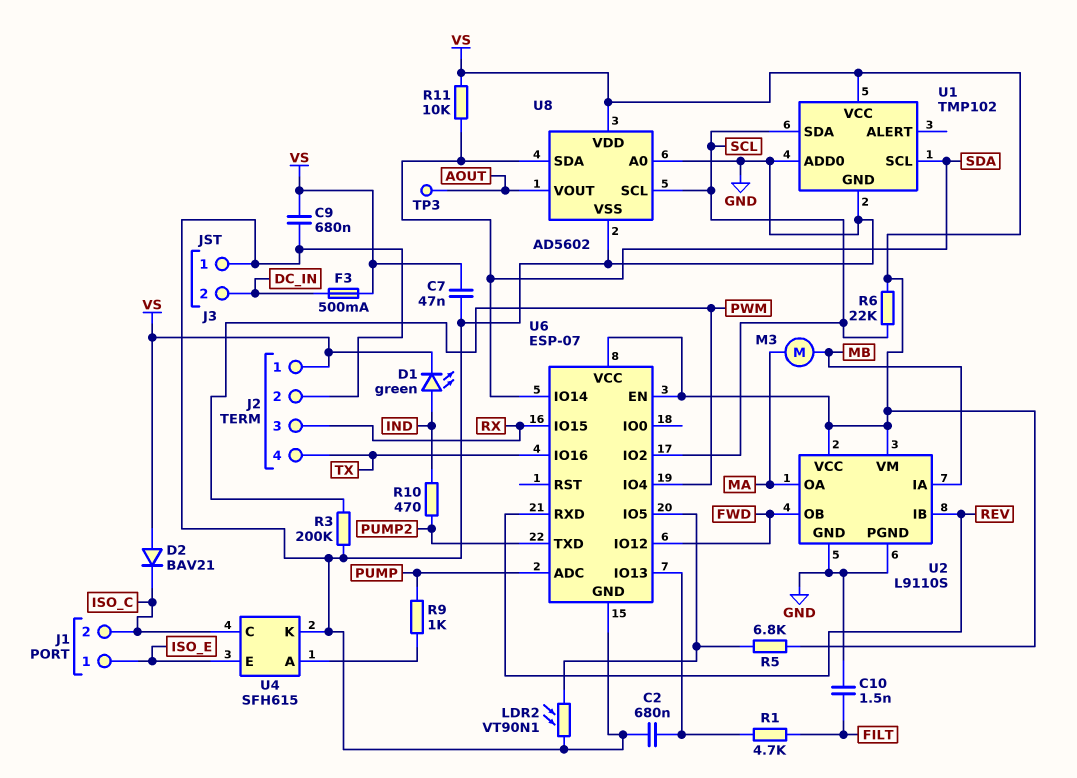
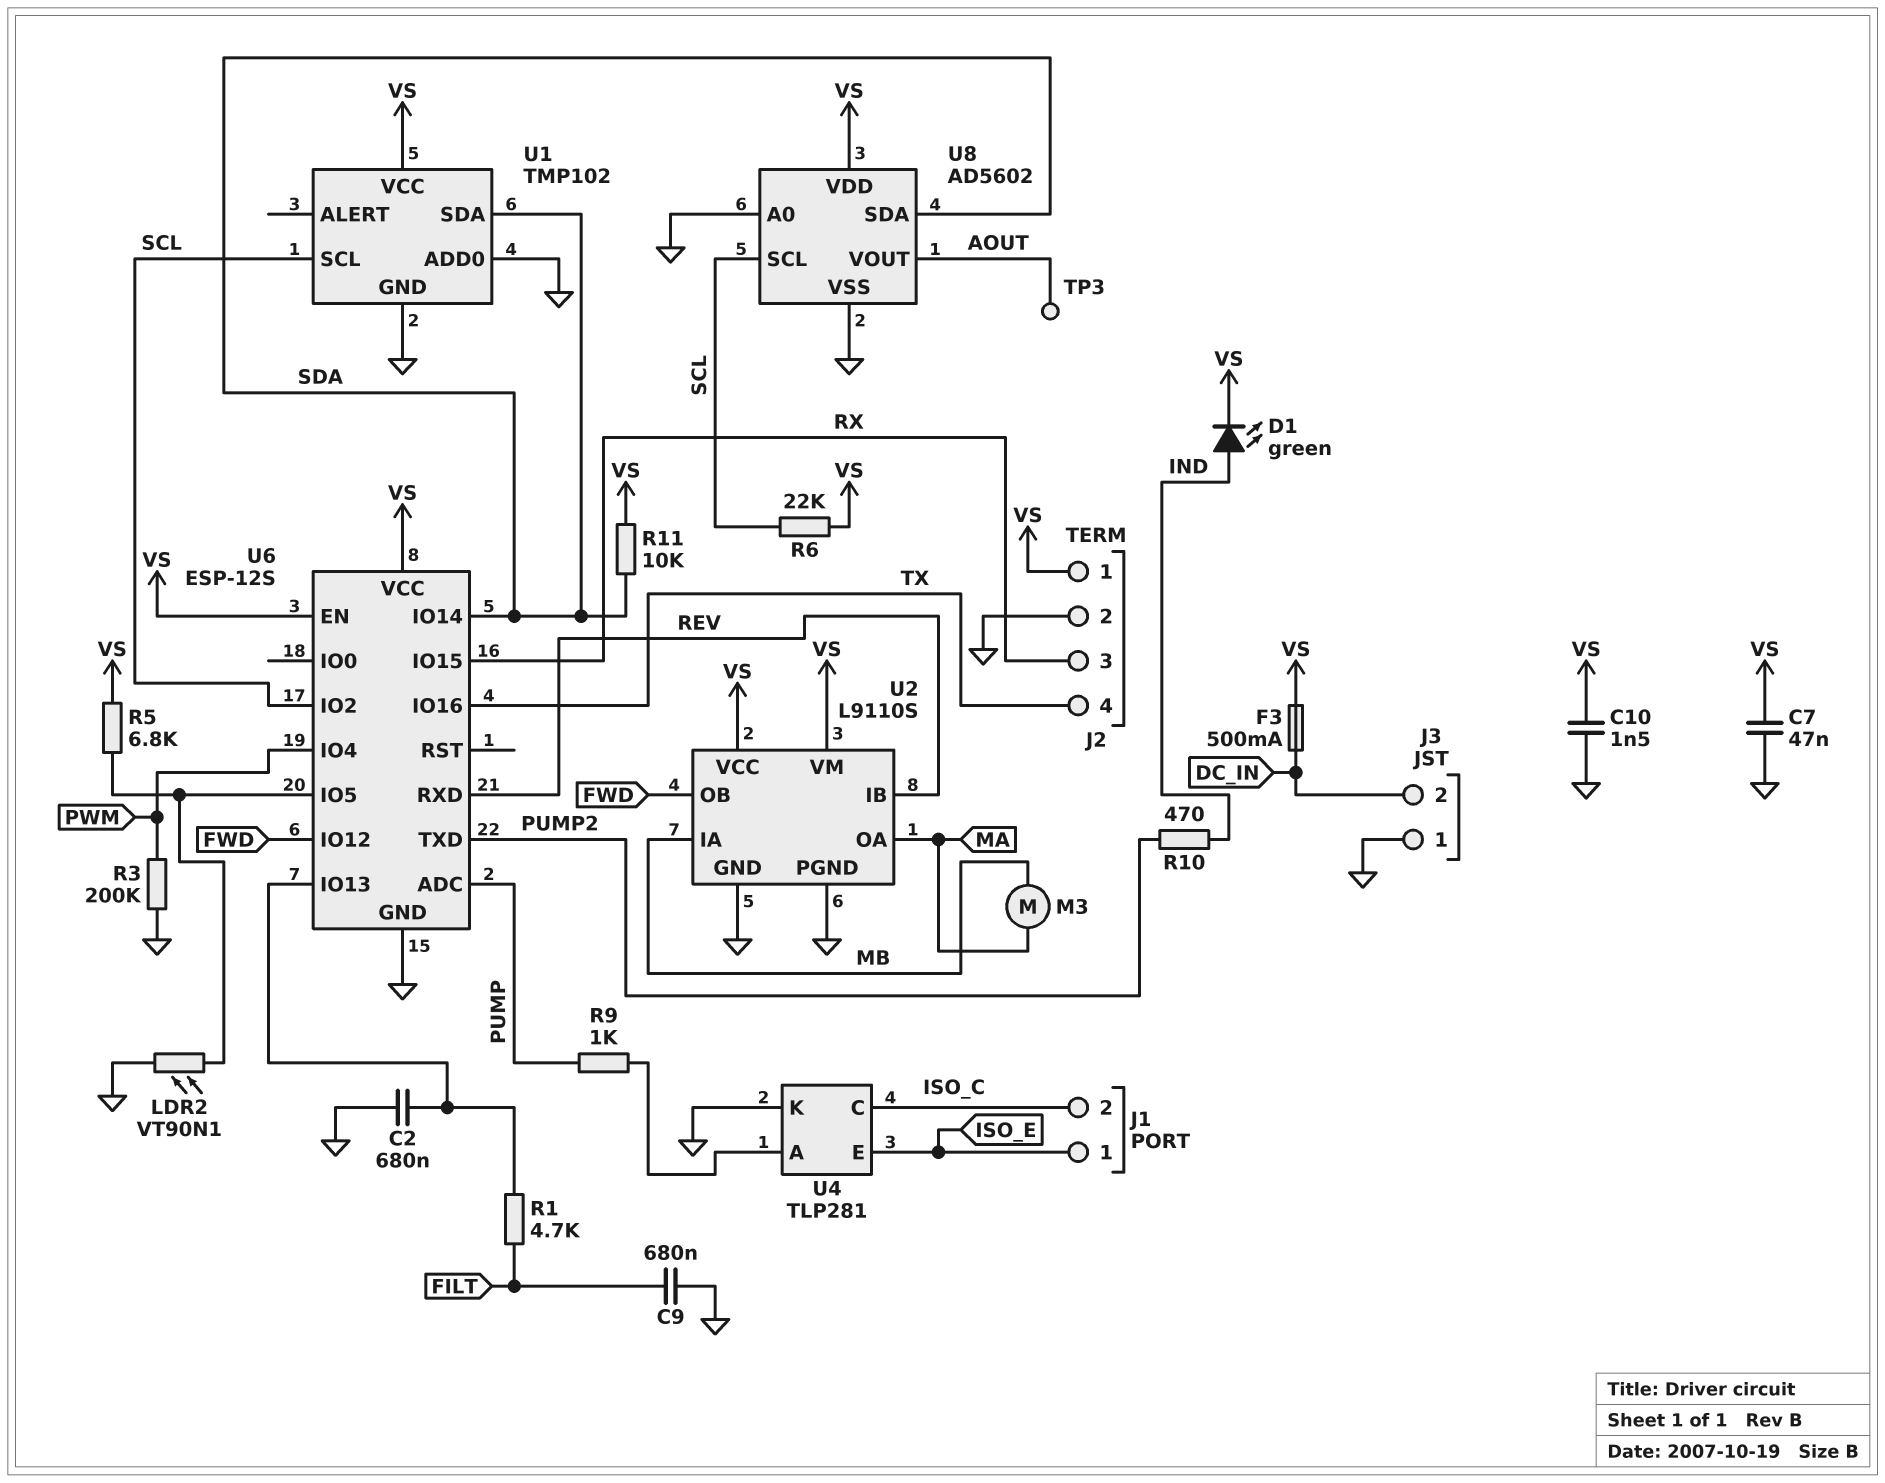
C9: 680nF (GND, VS) -> 680nF (FILT, GND)
C10: 1.5nF (FILT, GND) -> 1.5nF (GND, VS)
D2: diode BAV21 (A VS, K ISO_C) -> none
U1 pin SCL: SDA -> SCL
U1 pin SDA: SCL -> SDA
U4: SFH615 -> TLP281
U6: ESP-07 -> ESP-12S

